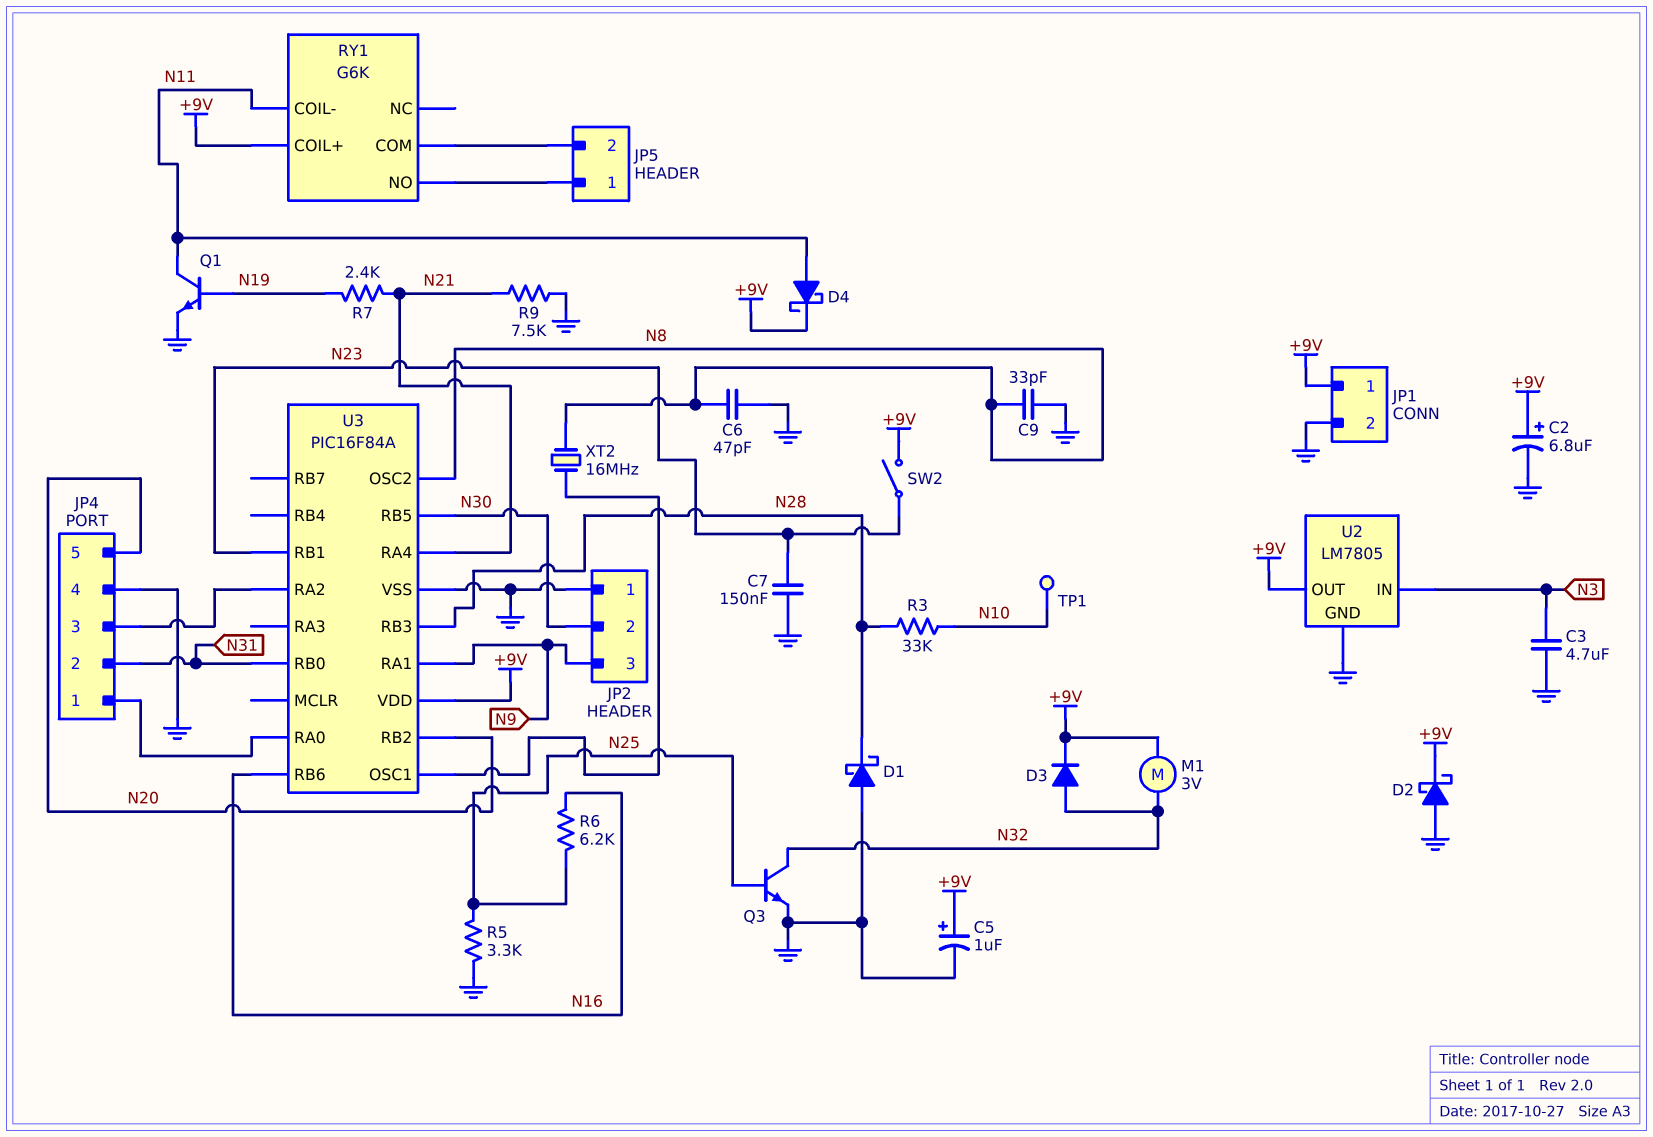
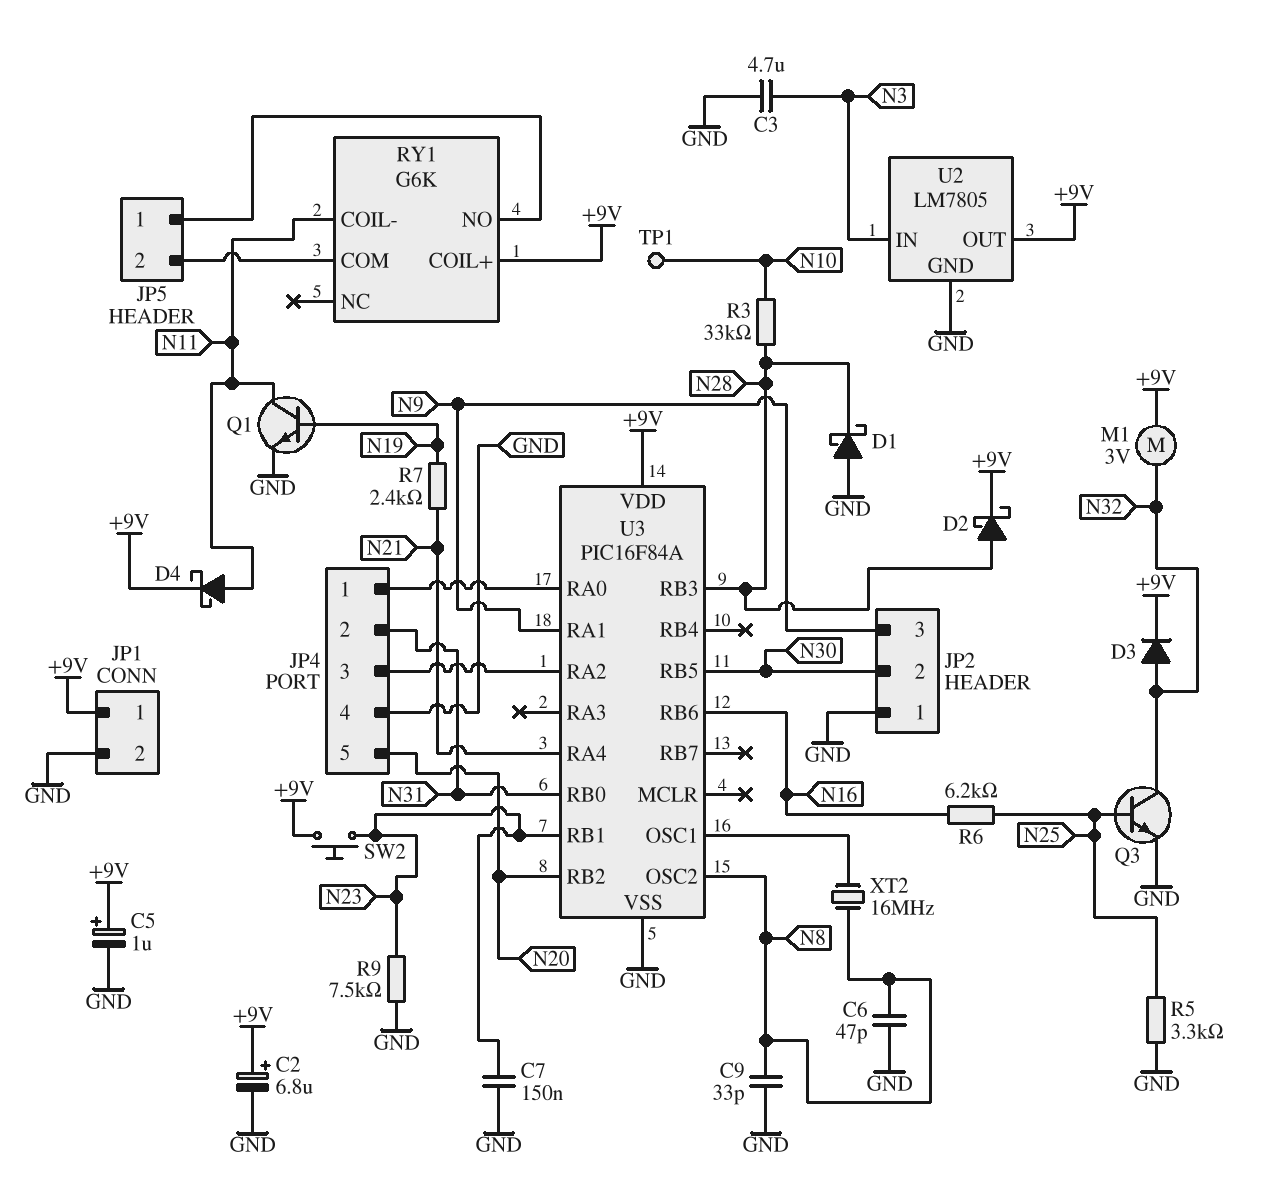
D2: schottky (A GND, K +9V) -> schottky (A N28, K +9V)
R9: 7.5k (GND, N21) -> 7.5k (GND, N23)
SW2: switch (+9V, N23) -> button (+9V, N23)

